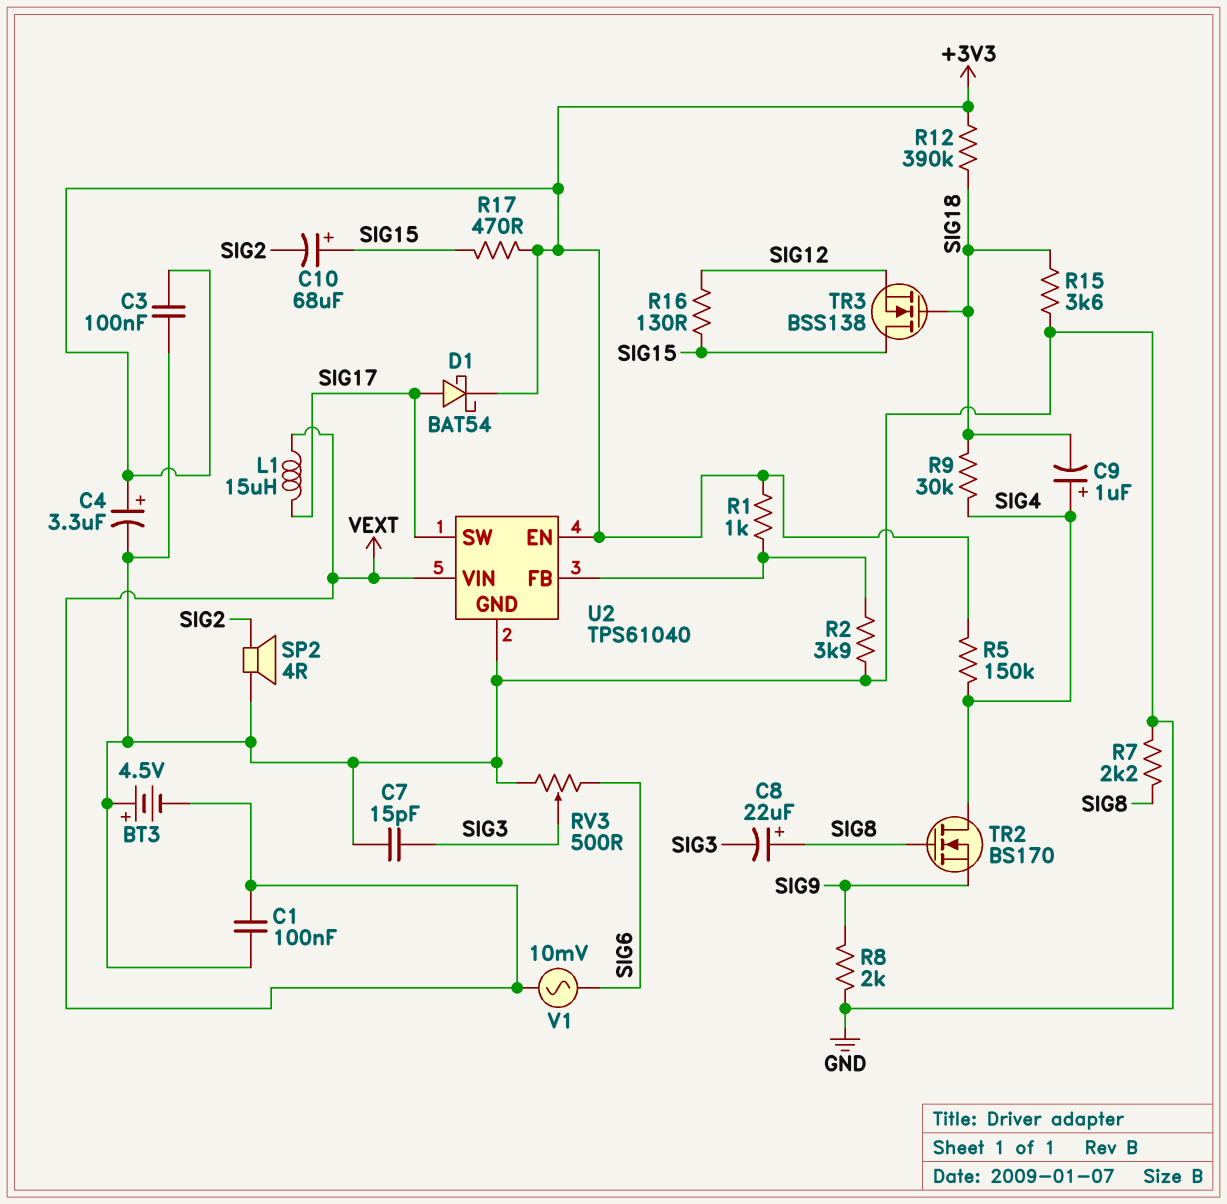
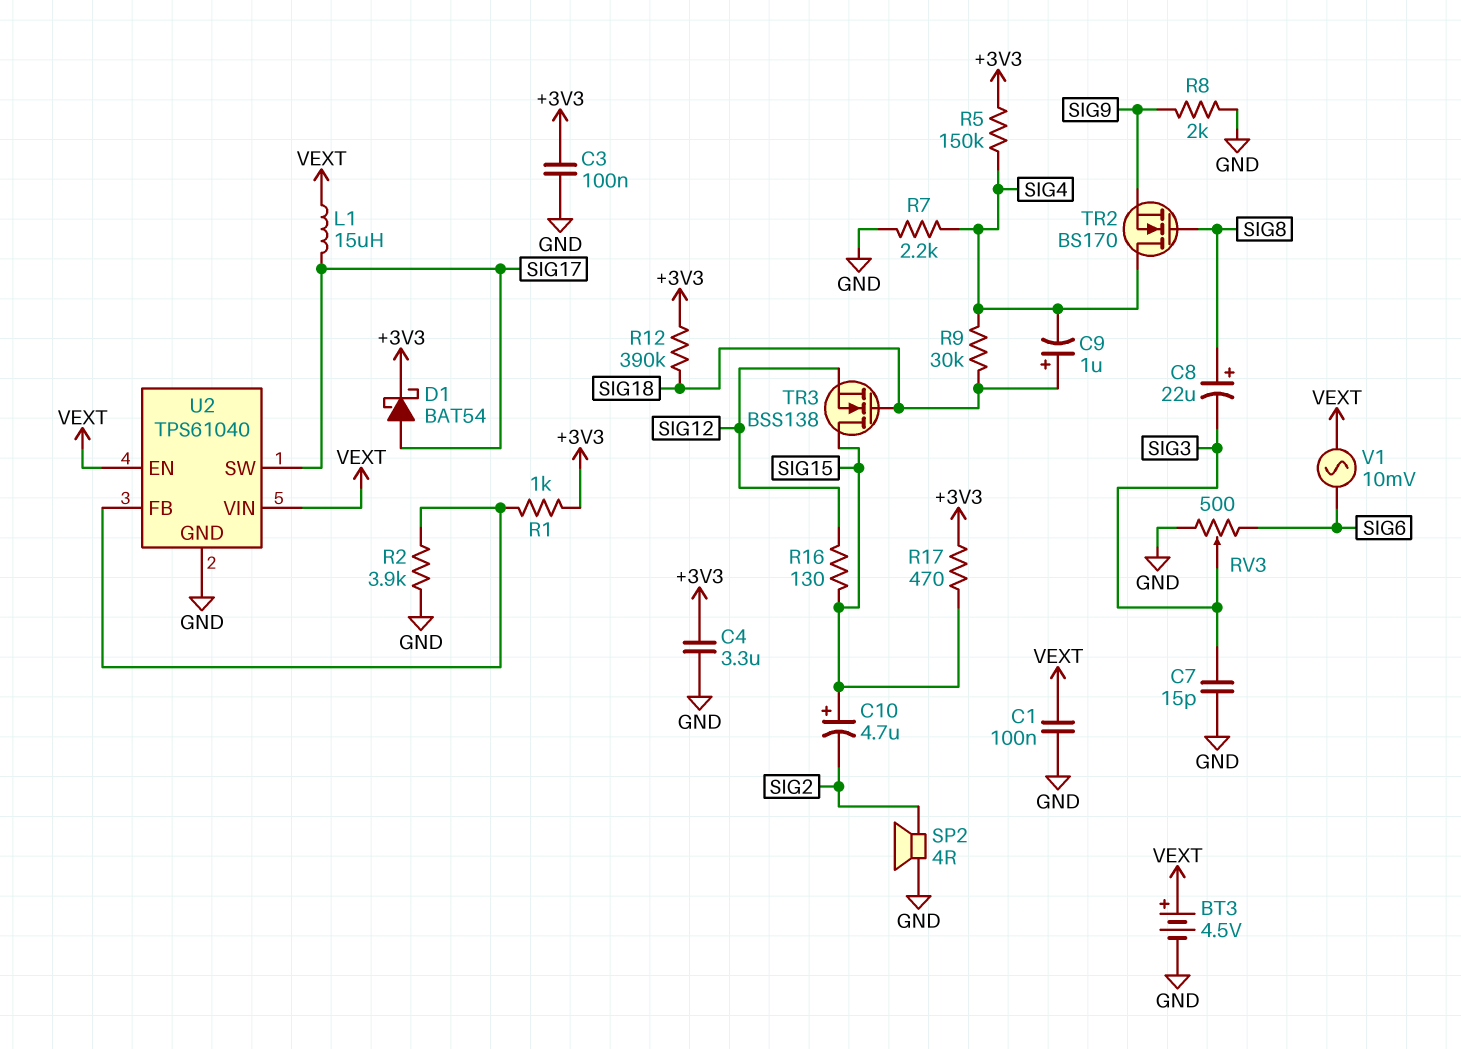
BT3: 4.5V (plus GND, minus VEXT) -> 4.5V (plus VEXT, minus GND)
C4: 3.3uF (plus +3V3, minus GND) -> 3.3uF (+3V3, GND)
C9: 1uF (plus SIG4, minus SIG18) -> 1uF (plus SIG18, minus SIG4)
C10: 68uF (plus SIG15, minus SIG2) -> 4.7uF (plus SIG15, minus SIG2)
R7: 2.2k (GND, SIG8) -> 2.2k (GND, SIG4)
R15: 3.6k (GND, SIG18) -> none
U2 pin EN: +3V3 -> VEXT

